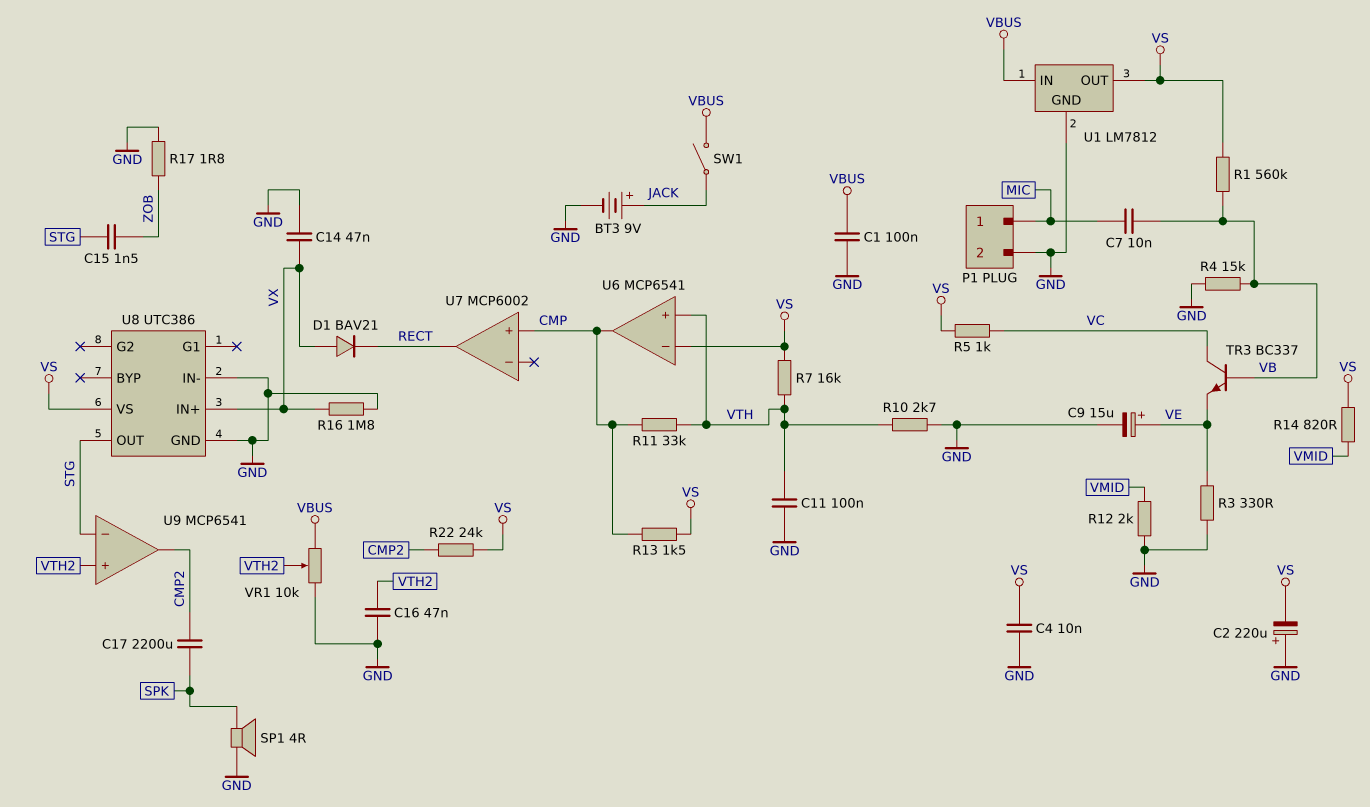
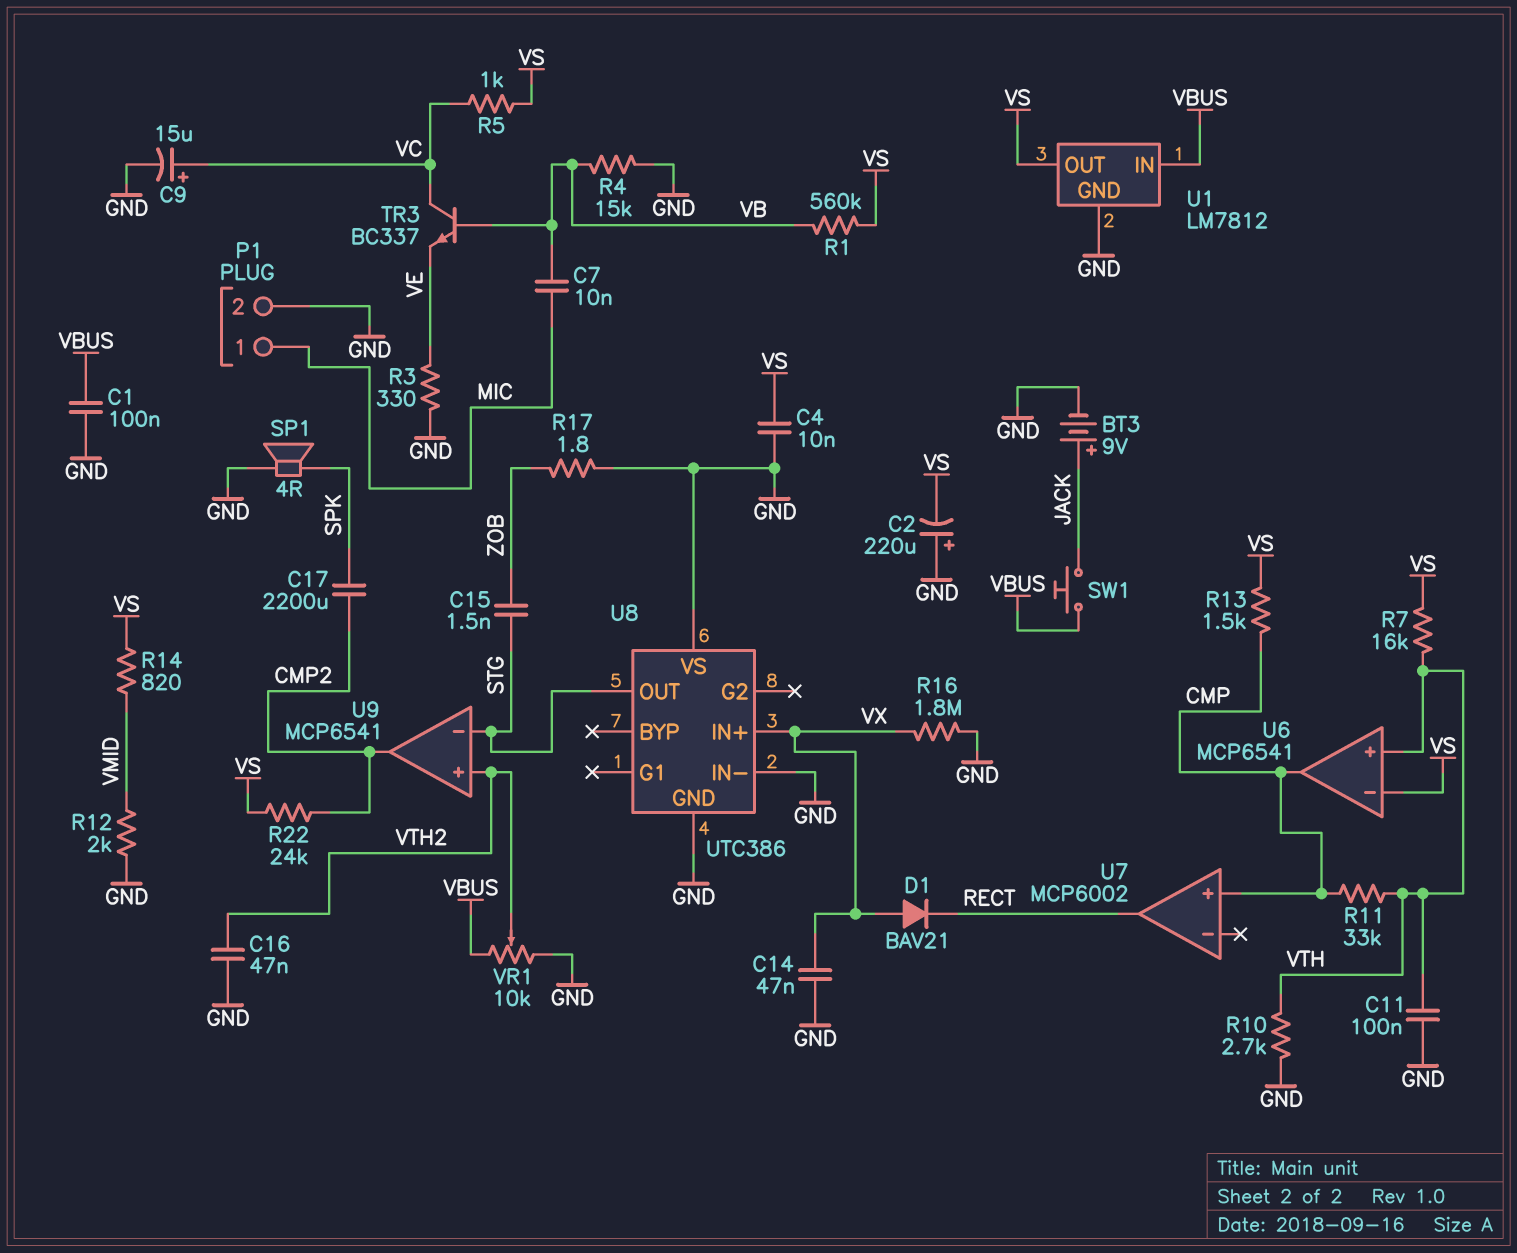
C9: 15uF (plus VE, minus GND) -> 15uF (plus VC, minus GND)
SW1: switch (JACK, VBUS) -> button (JACK, VBUS)
U8 pin VS: VS -> GND

